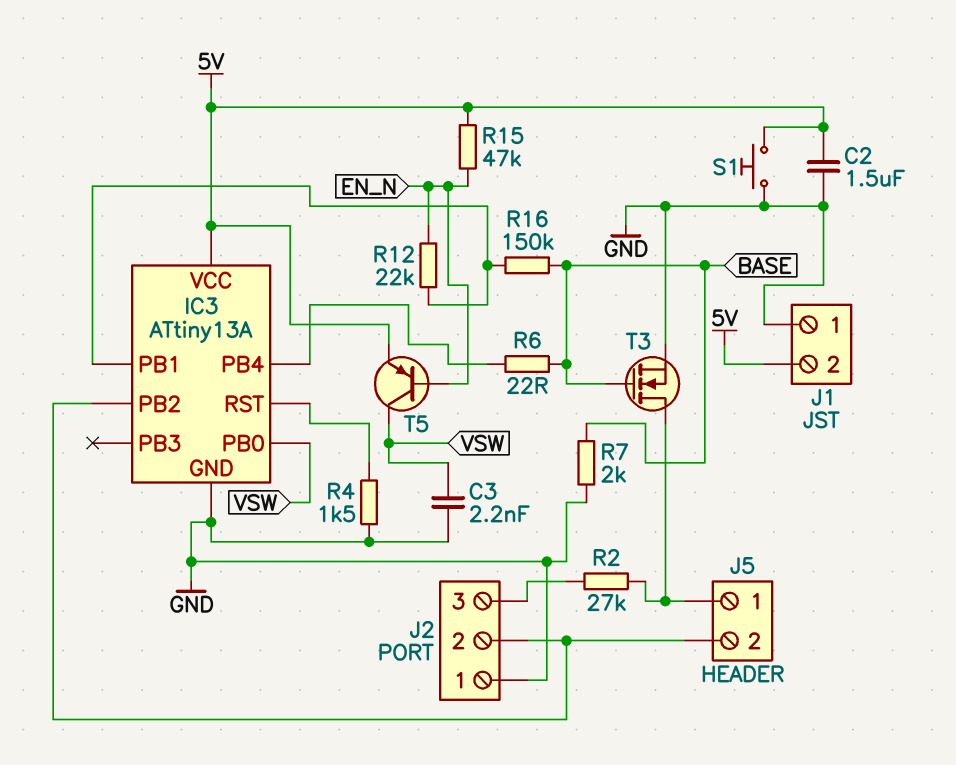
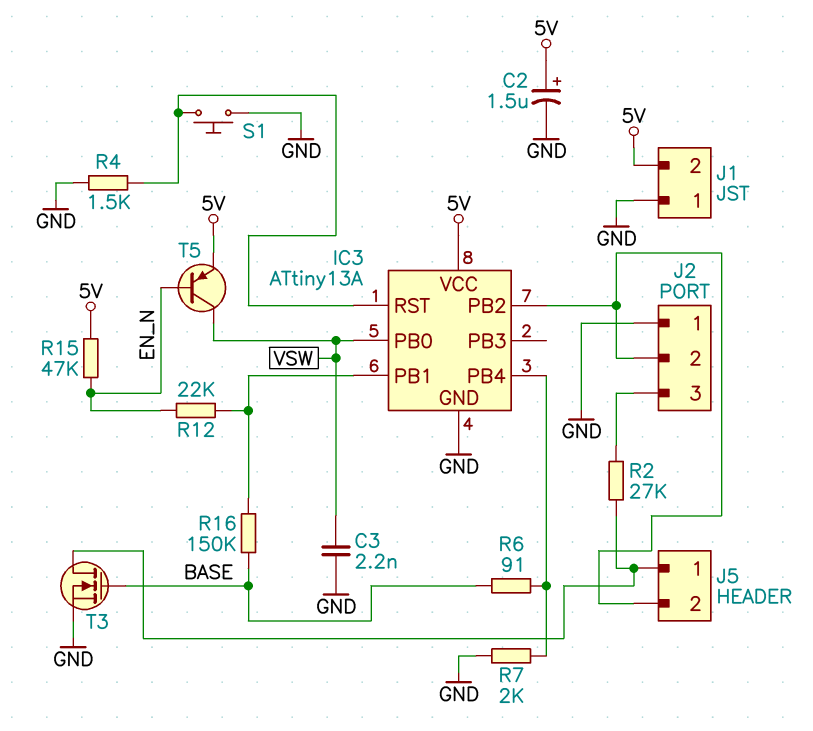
C2: 1.5uF (5V, GND) -> 1.5uF (plus 5V, minus GND)
R6: 22 (BASE, IC3/PB4) -> 91 (BASE, IC3/PB4)
R7: 2k (BASE, GND) -> 2k (GND, IC3/PB4)
S1: button (5V, GND) -> button (GND, IC3/RST)

